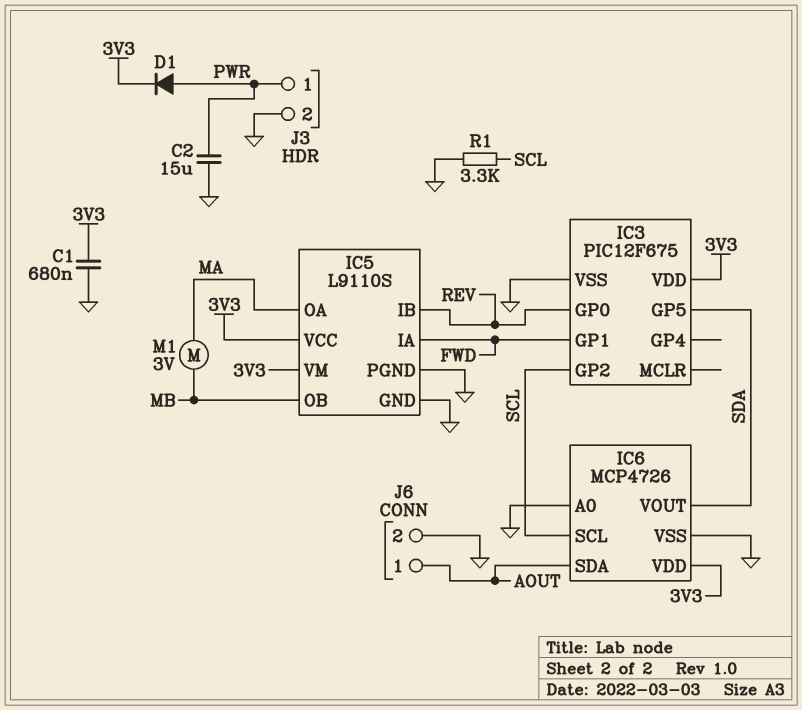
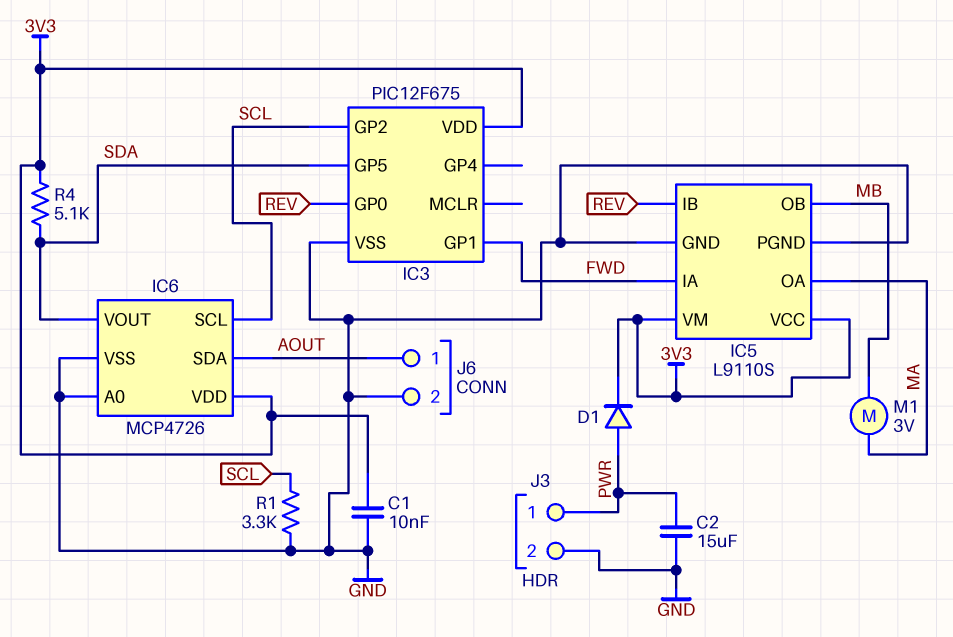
C1: 680nF (3V3, GND) -> 10nF (3V3, GND)
R4: none -> 5.1k (3V3, SDA)

